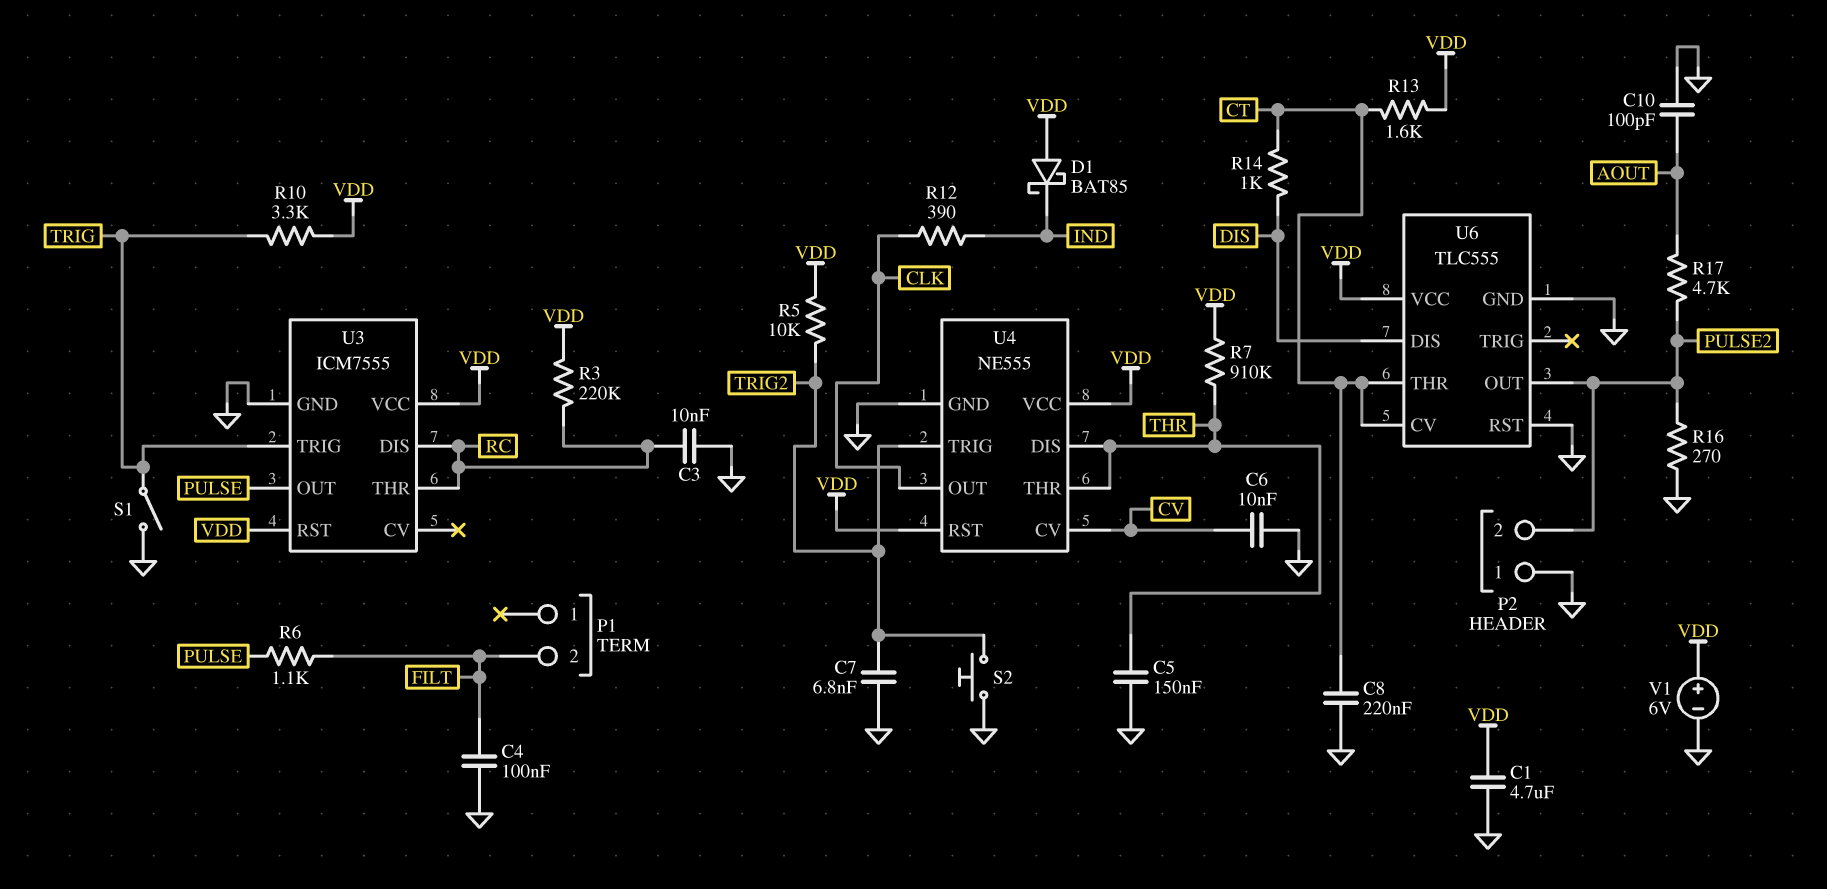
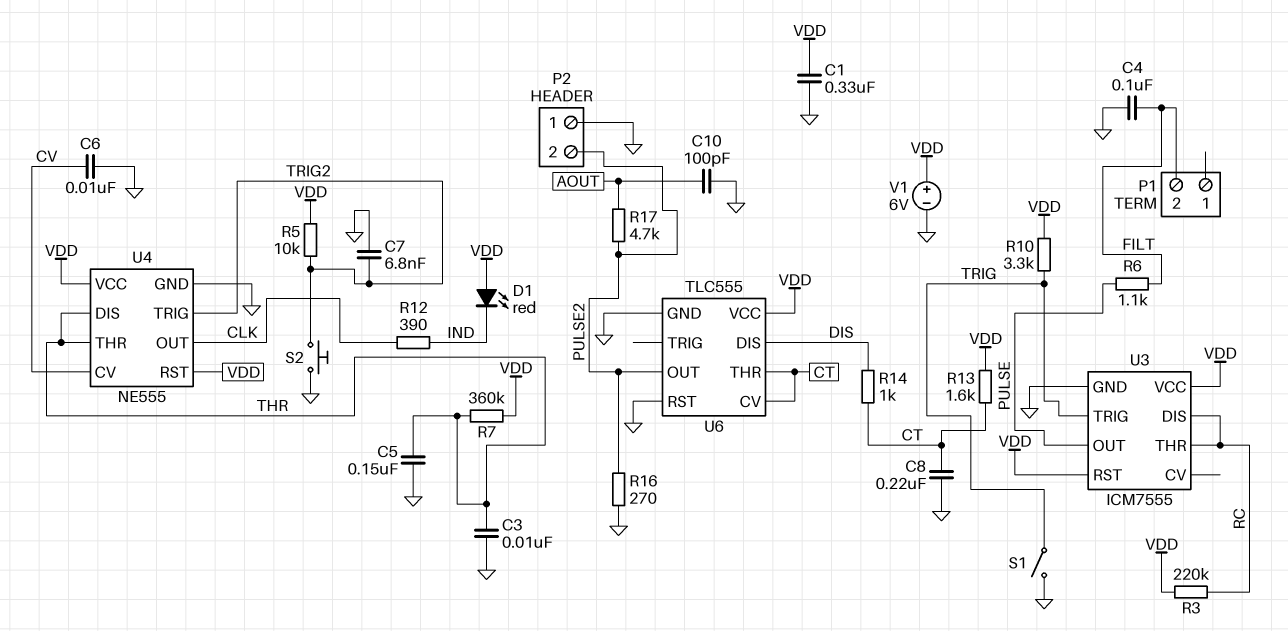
C1: 4.7uF (GND, VDD) -> 330nF (GND, VDD)
C3: 10nF (GND, RC) -> 10nF (GND, THR)
D1: schottky BAT85 (A VDD, K IND) -> LED red (A VDD, K IND)
R7: 910k (THR, VDD) -> 360k (THR, VDD)

